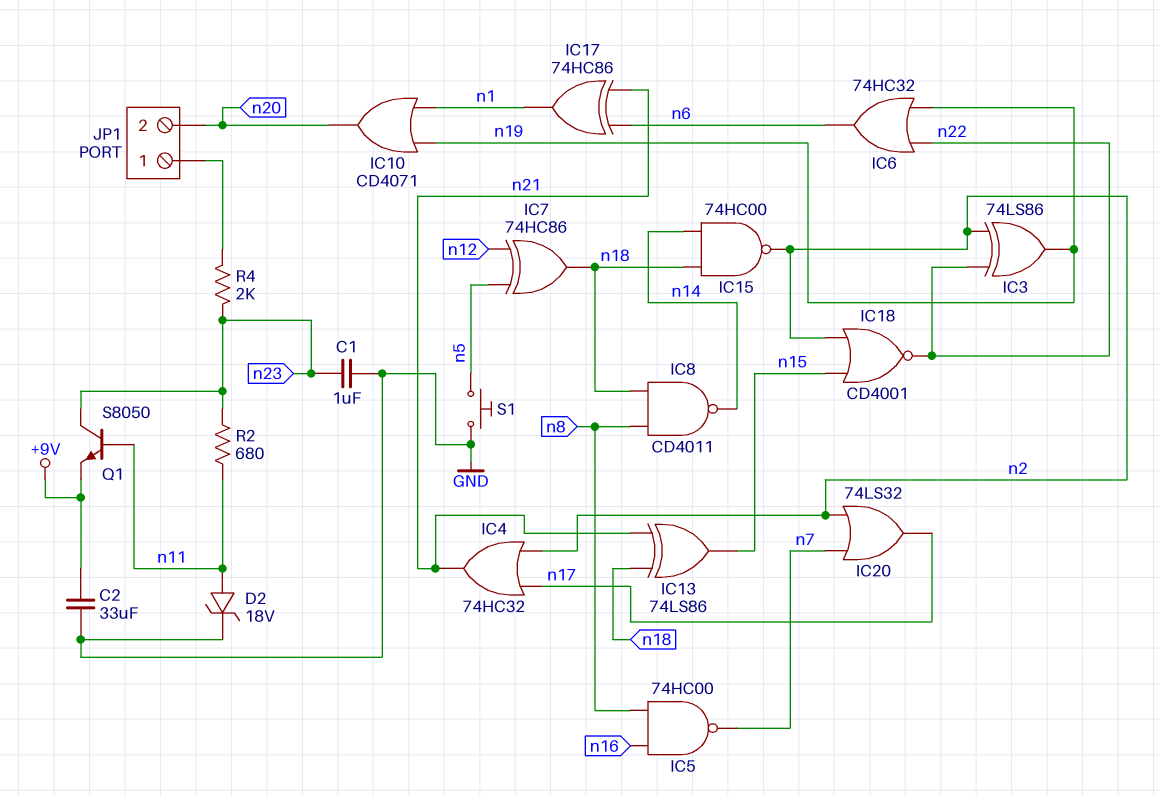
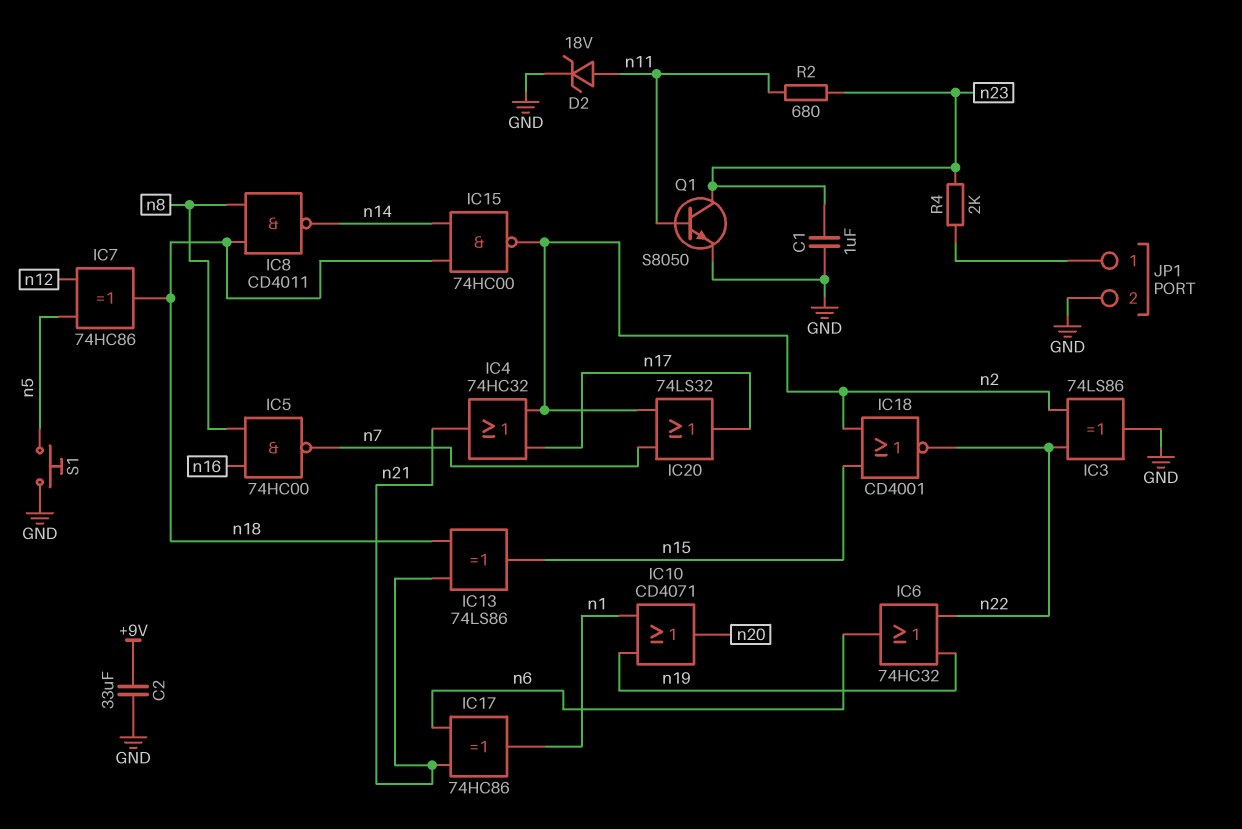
IC3: XOR 74LS86 (in n2, in n22, out n19) -> XOR 74LS86 (in n2, in n22, out GND)
JP1 pin 2: n20 -> GND
Q1: NPN S8050 (B n11, C n23, E +9V) -> NPN S8050 (B n11, C n23, E GND)

